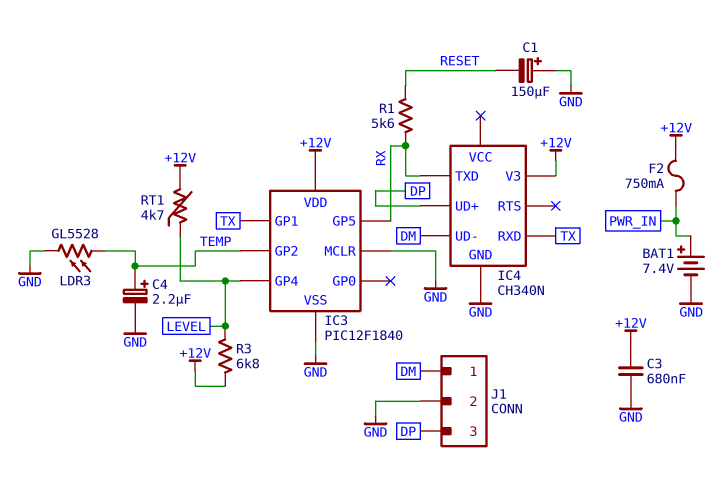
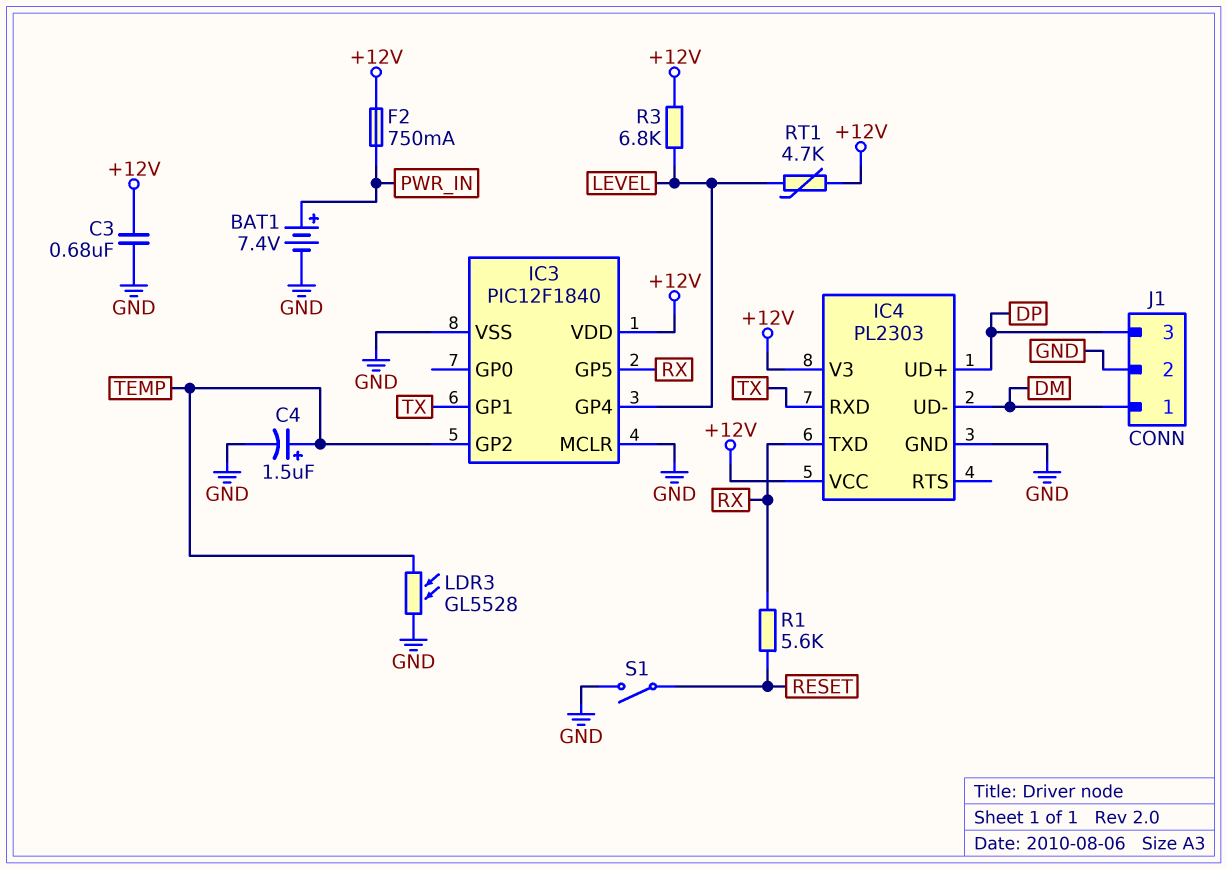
C1: 150uF (plus GND, minus RESET) -> none
C4: 2.2uF (plus TEMP, minus GND) -> 1.5uF (plus TEMP, minus GND)
IC4: CH340N -> PL2303
IC4 pin VCC: none -> +12V
S1: none -> switch (GND, RESET)

